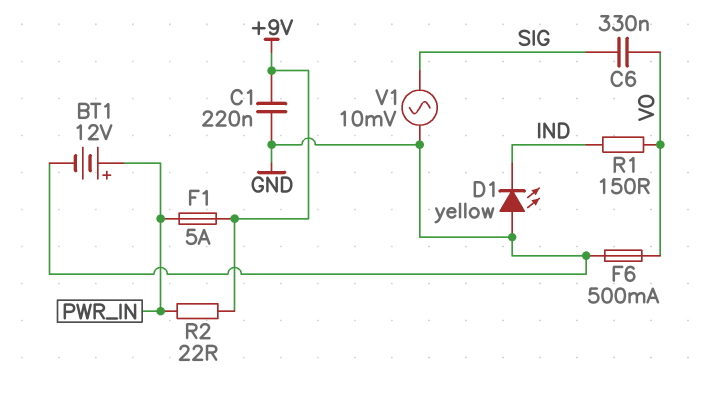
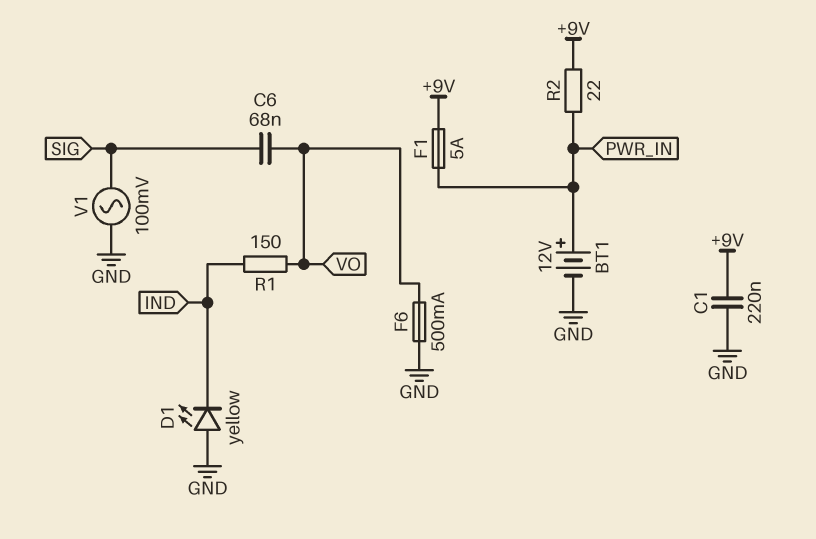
C6: 330nF (SIG, VO) -> 68nF (SIG, VO)
V1: AC 10mV (GND, SIG) -> AC 100mV (GND, SIG)

